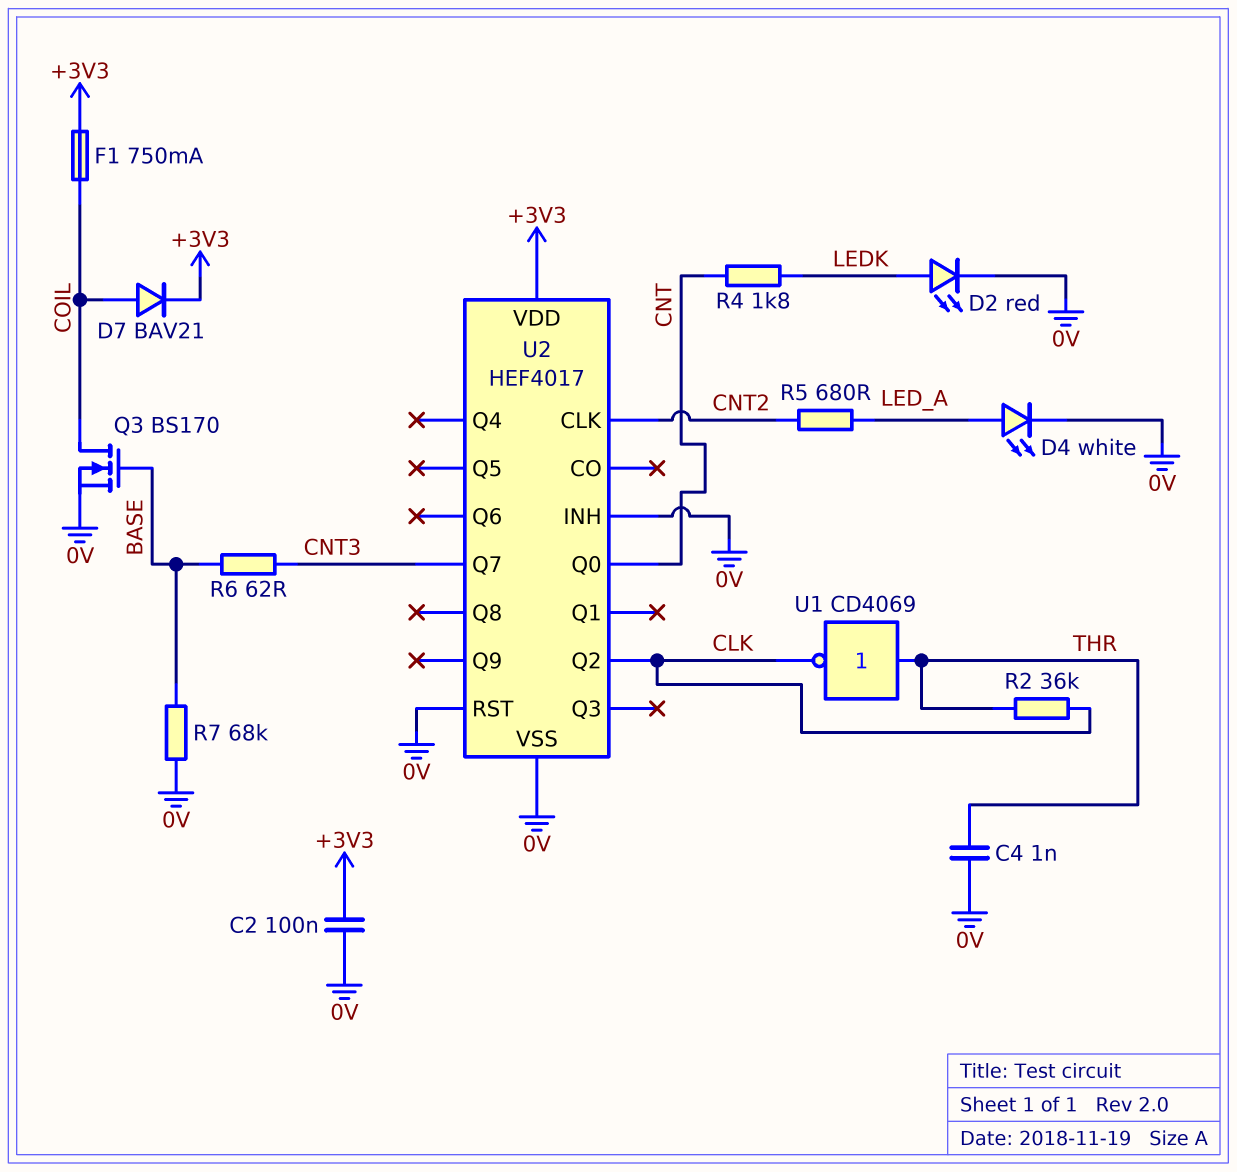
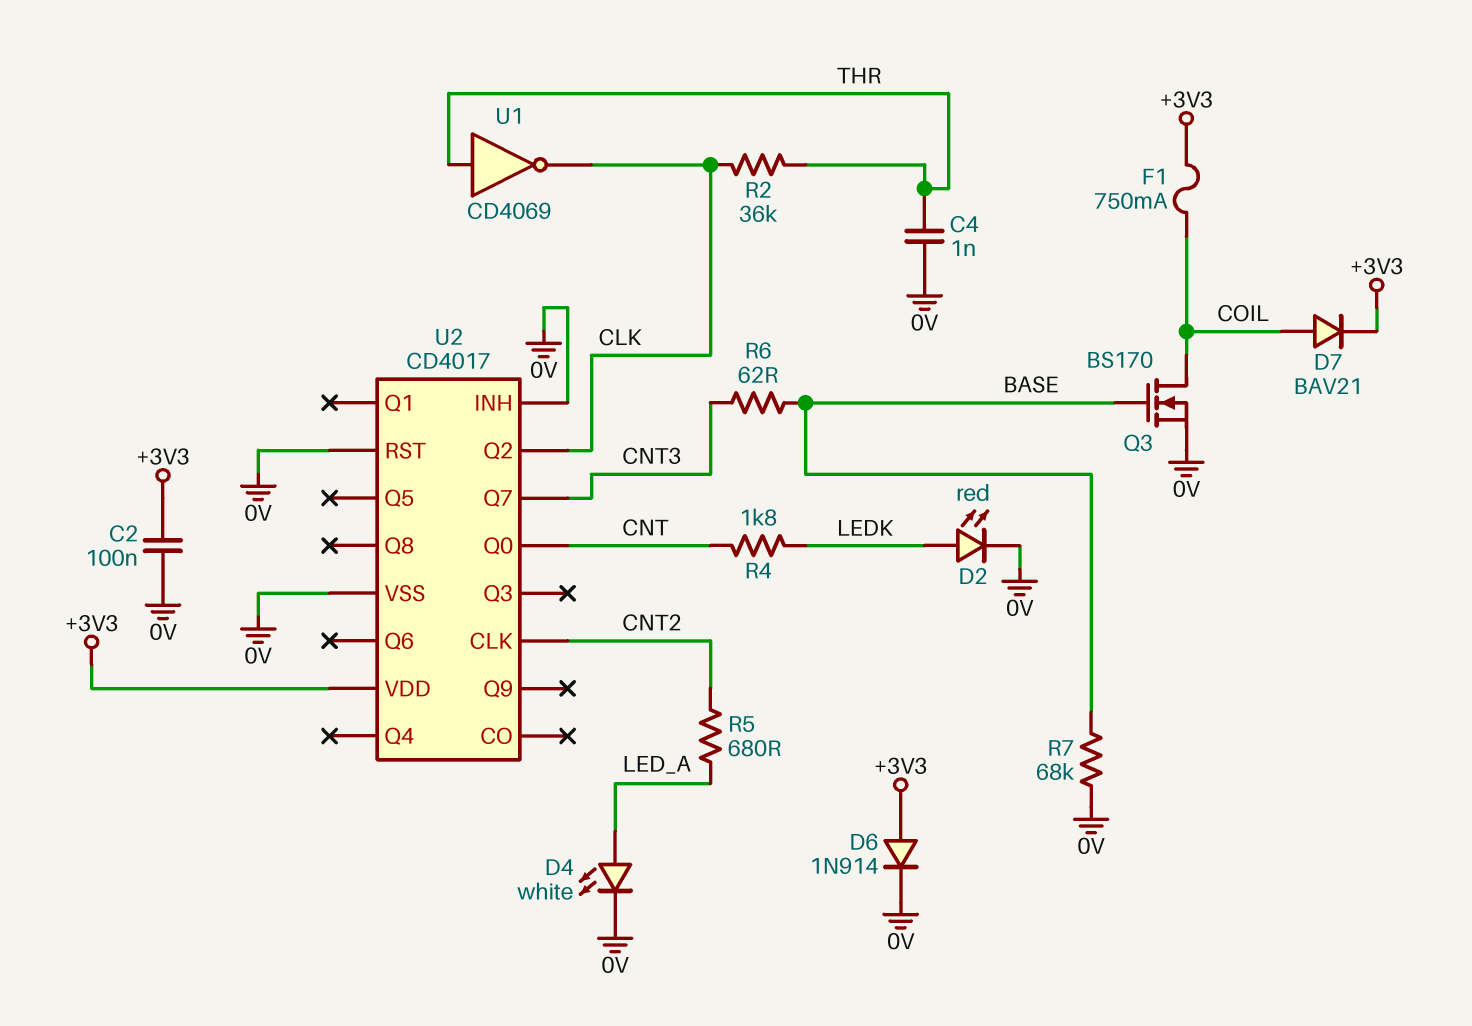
D6: none -> diode 1N914 (A +3V3, K 0V)
U2: HEF4017 -> CD4017

